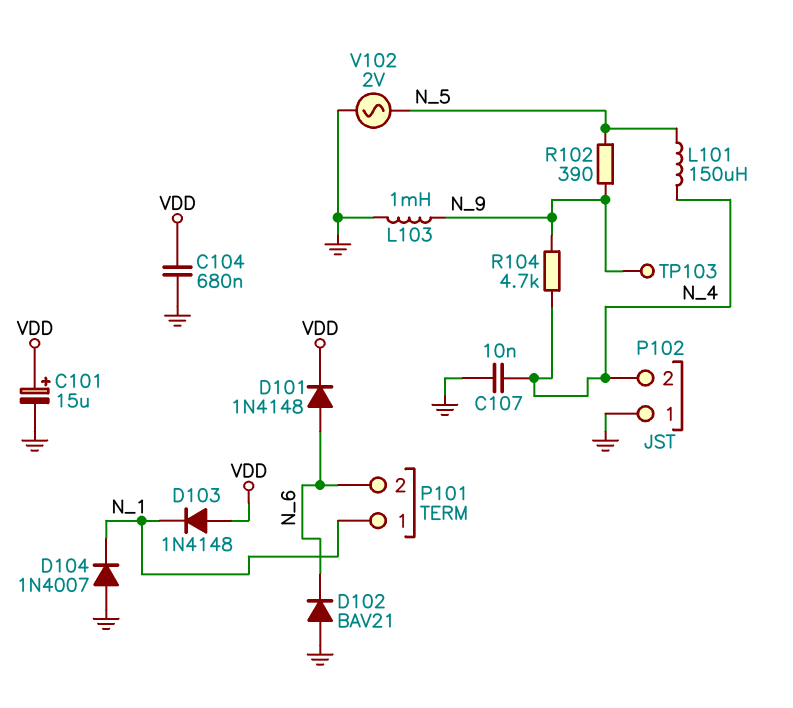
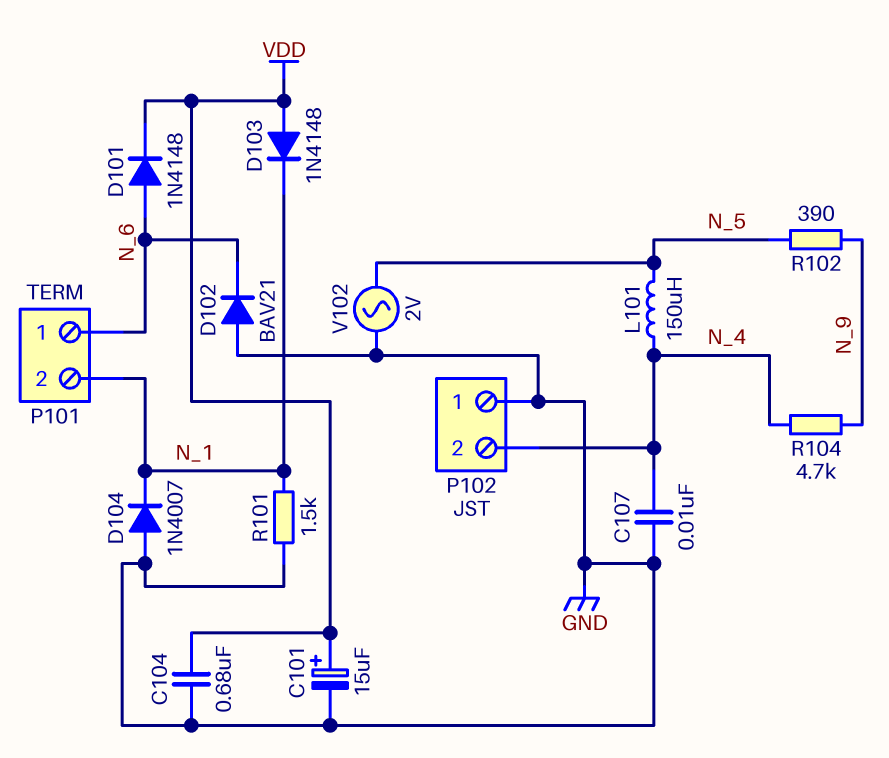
L103: 1mH (GND, N_9) -> none
P101 pin 1: N_1 -> N_6
P101 pin 2: N_6 -> N_1
R101: none -> 1.5k (GND, N_1)
TP103: test point (N_9) -> none

